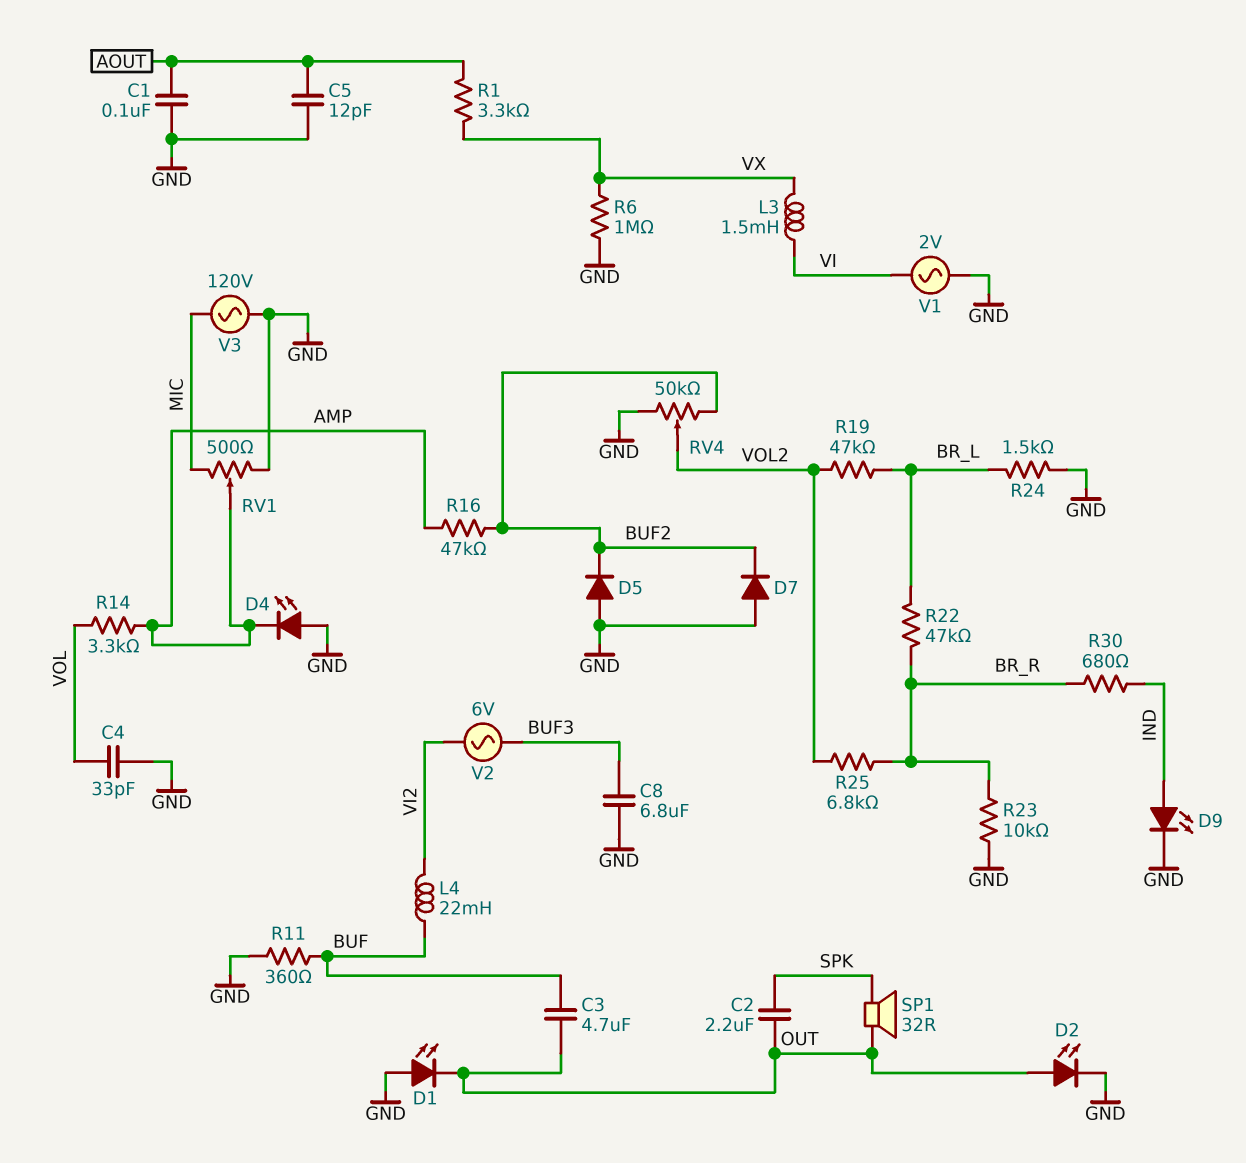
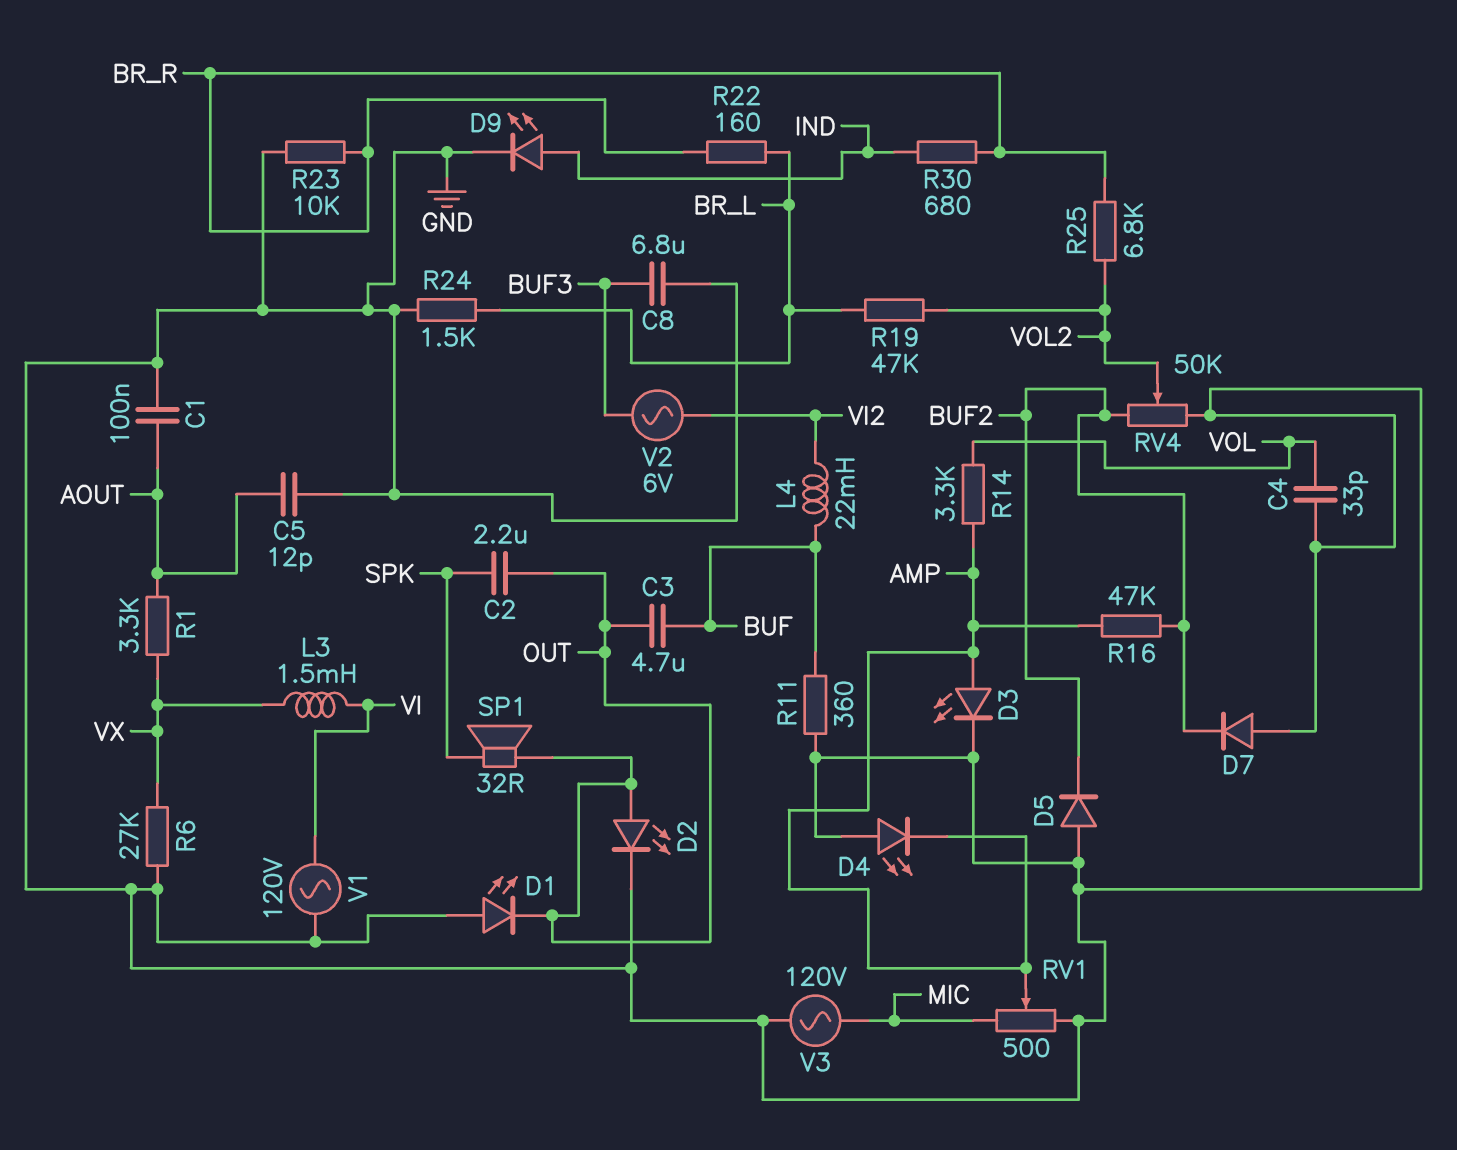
D3: none -> LED (A AMP, K GND)
R6: 1M (GND, VX) -> 27k (GND, VX)
R22: 47k (BR_L, BR_R) -> 160 (BR_L, BR_R)
V1: AC 2V (GND, VI) -> AC 120V (GND, VI)

